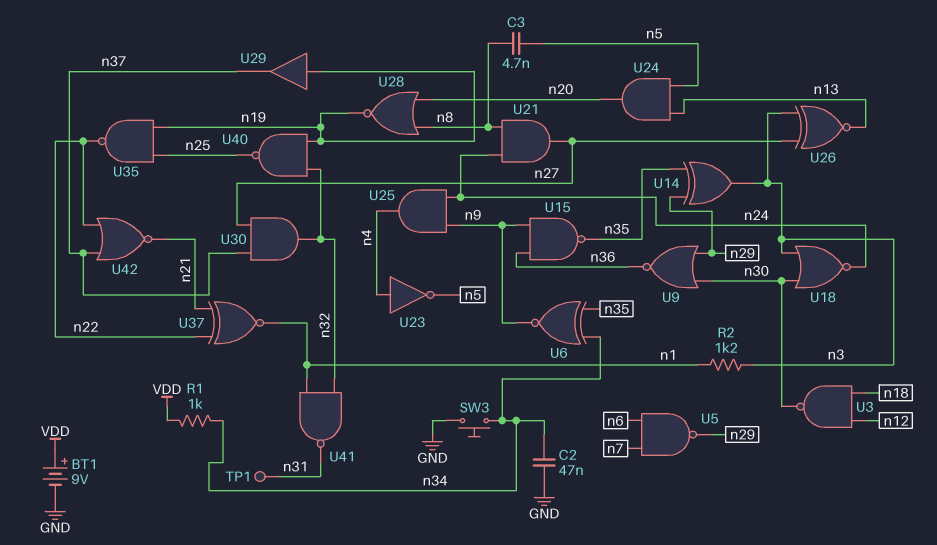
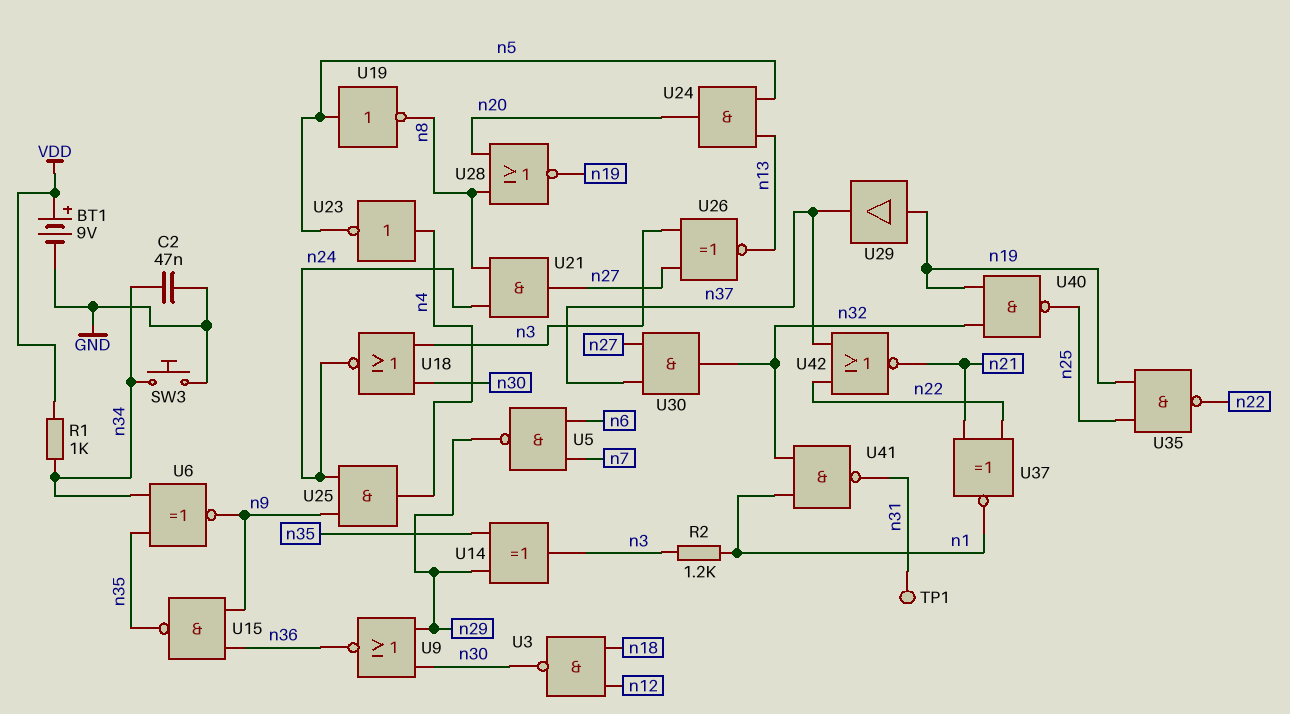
C3: 4.7nF (n5, n8) -> none
U19: none -> NOT (in n5, out n8)

